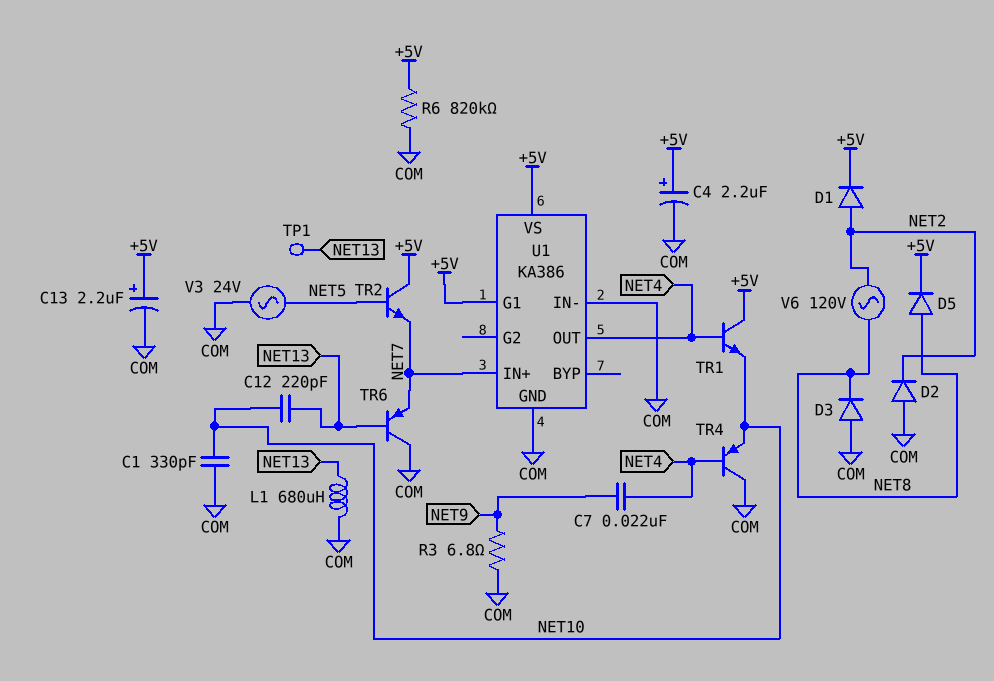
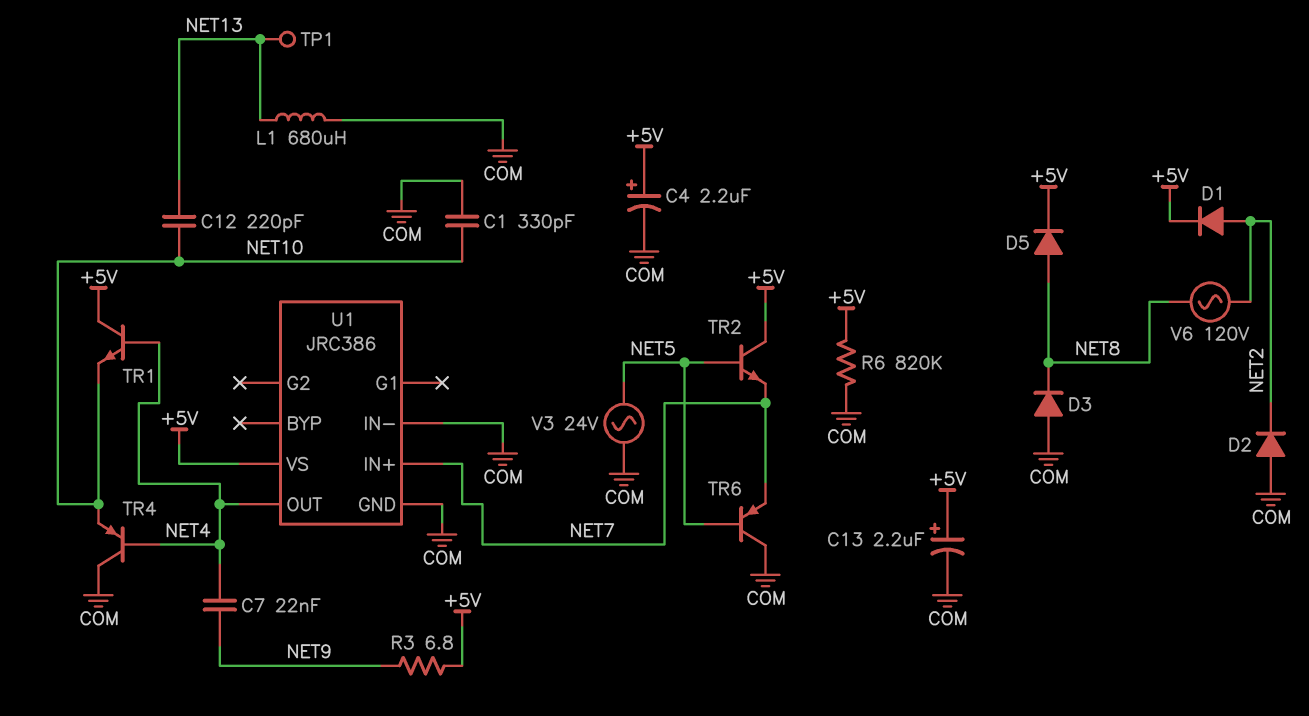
R3: 6.8 (COM, NET9) -> 6.8 (+5V, NET9)
TR6: PNP (B NET13, C COM, E NET7) -> PNP (B NET5, C COM, E NET7)
U1: KA386 -> JRC386
U1 pin G1: +5V -> none

